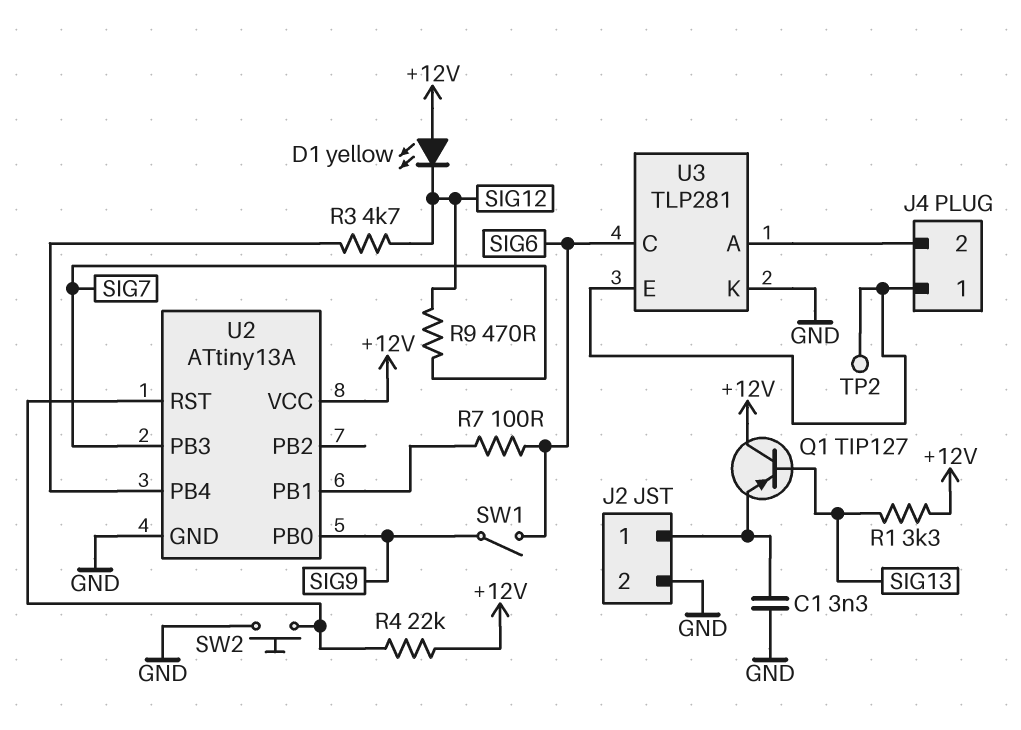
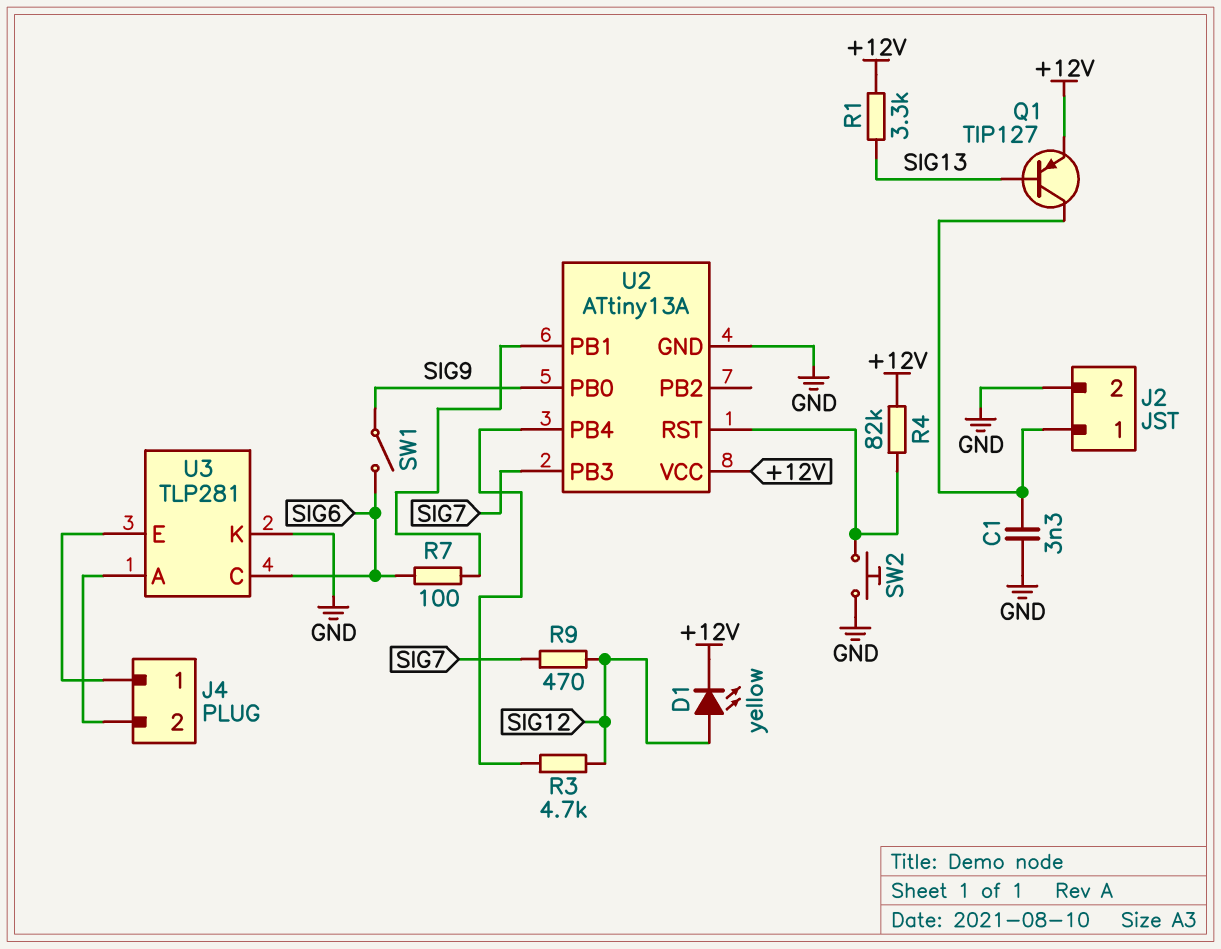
D1: LED yellow (A +12V, K SIG12) -> LED yellow (A SIG12, K +12V)
Q1: PNP TIP127 (B SIG13, C +12V, E J2/1) -> PNP TIP127 (B SIG13, C J2/1, E +12V)
R4: 22k (+12V, U2/RST) -> 82k (+12V, U2/RST)
TP2: test point (J4/1) -> none

